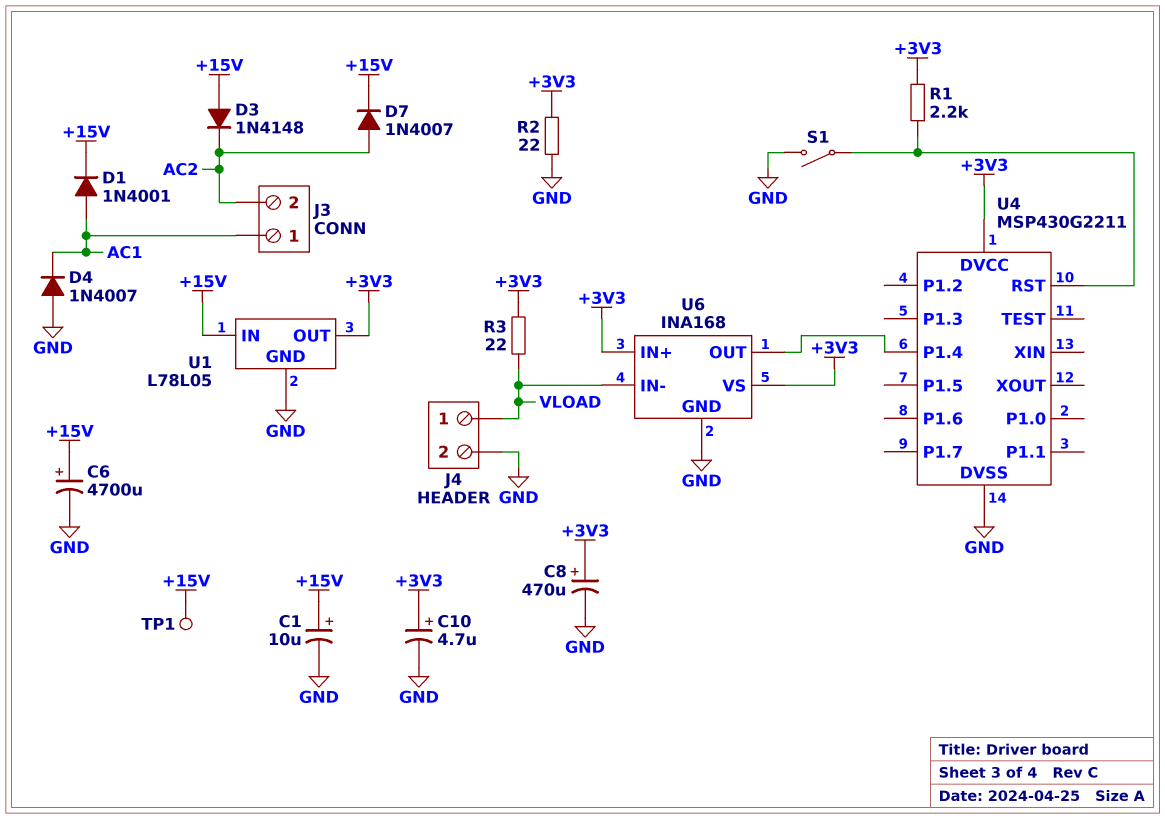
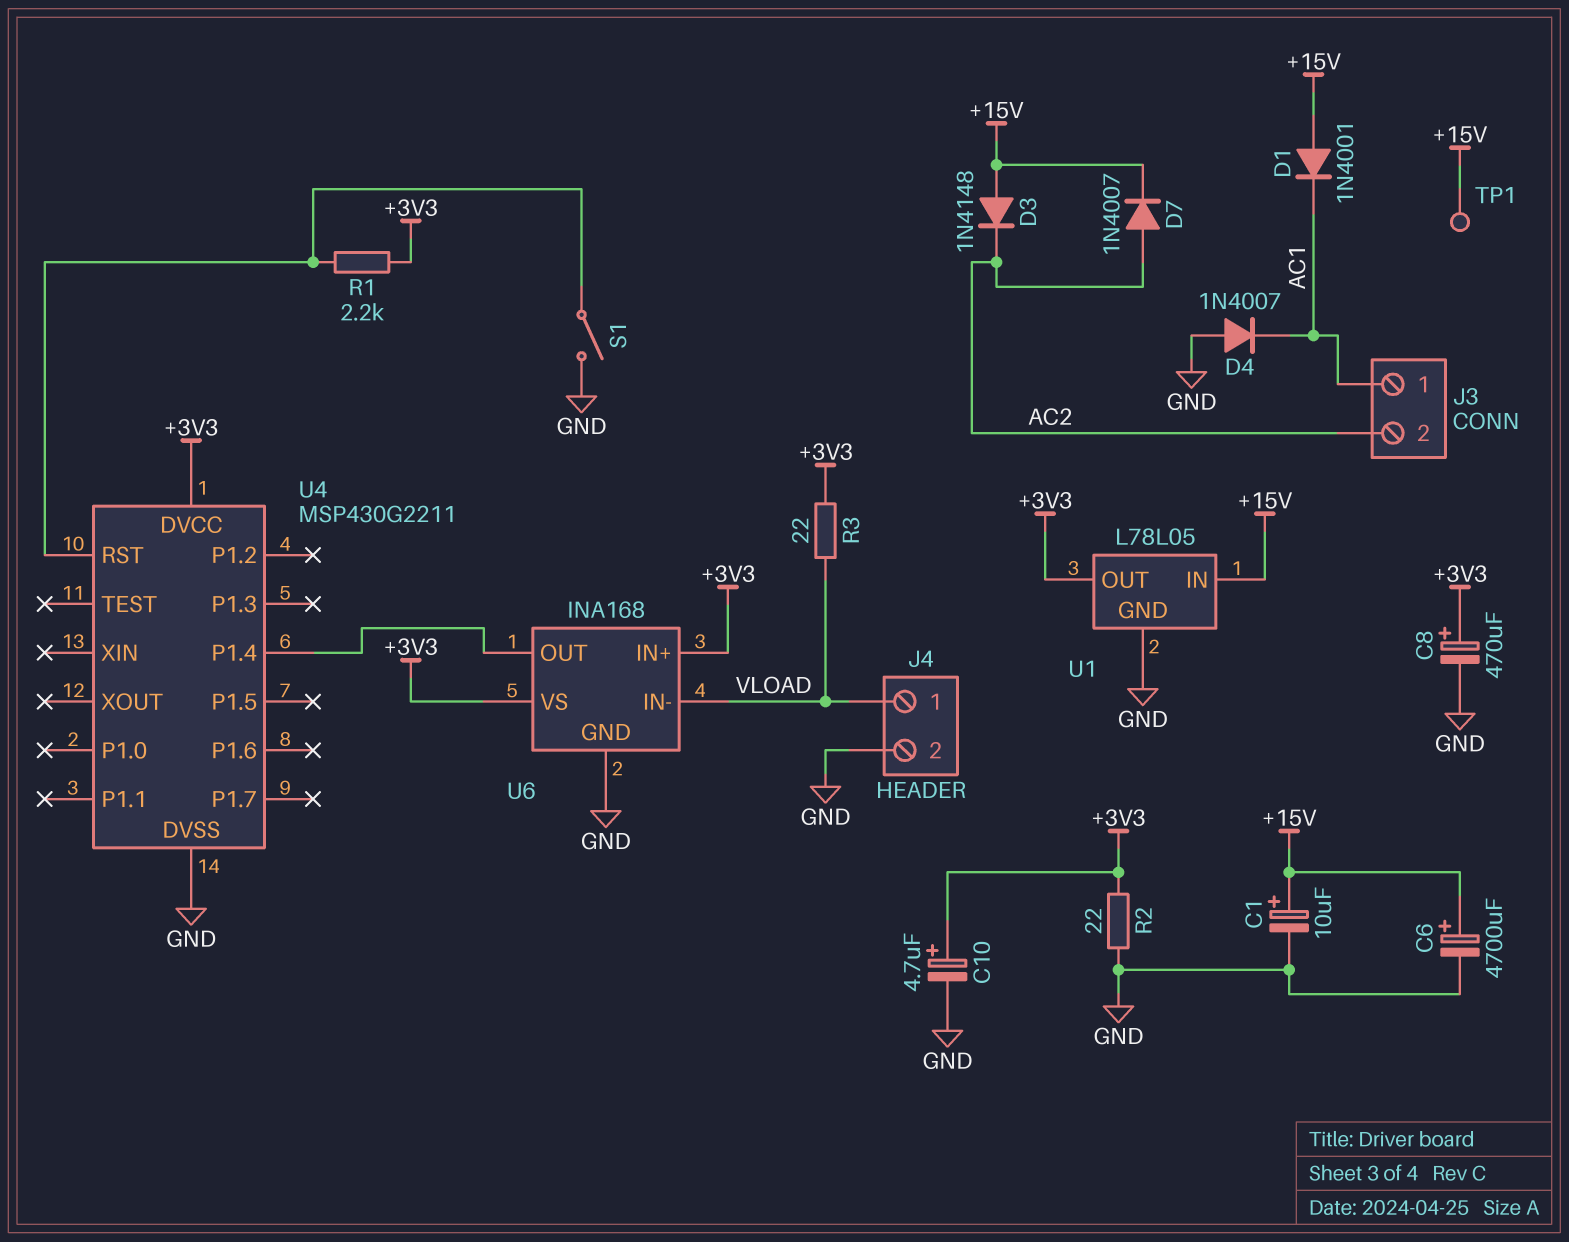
D1: diode 1N4001 (A AC1, K +15V) -> diode 1N4001 (A +15V, K AC1)

